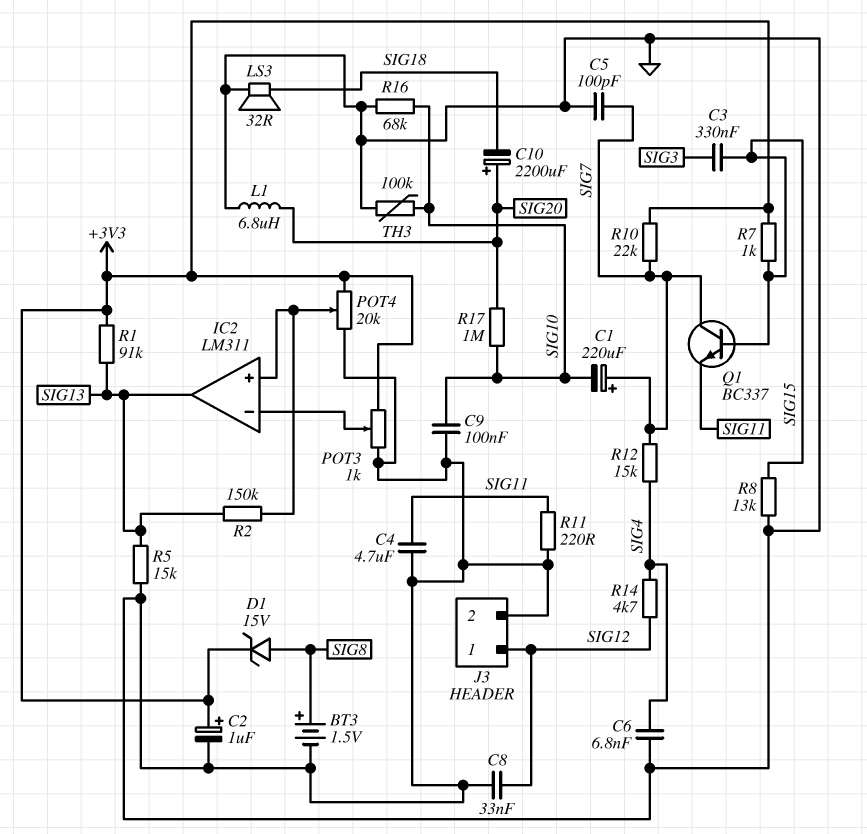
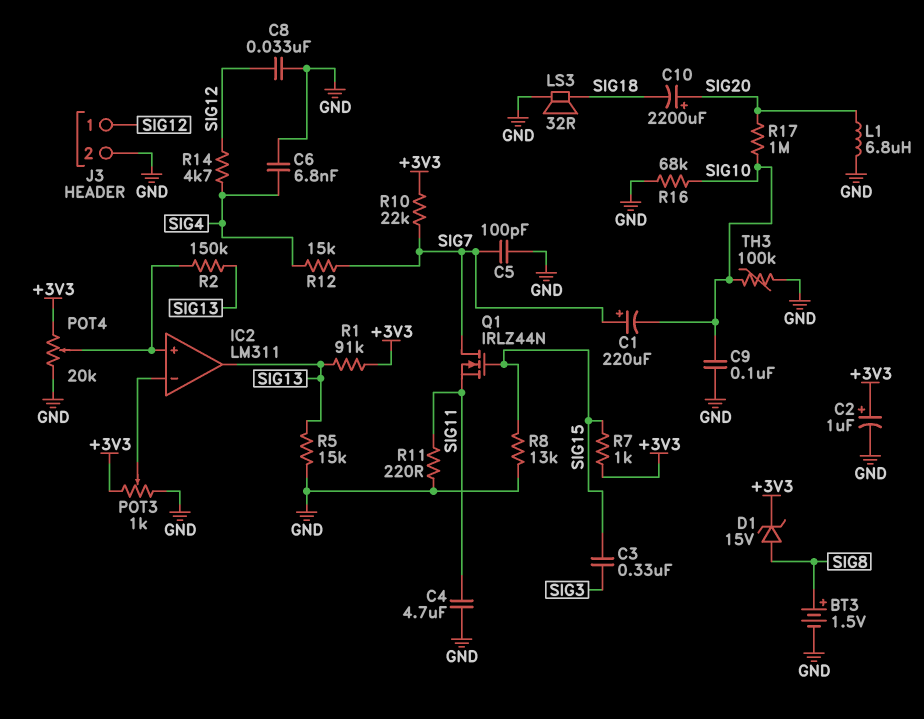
Q1: NPN BC337 (B SIG15, C SIG7, E SIG11) -> NMOS IRLZ44N (G SIG15, D SIG7, S SIG11)

